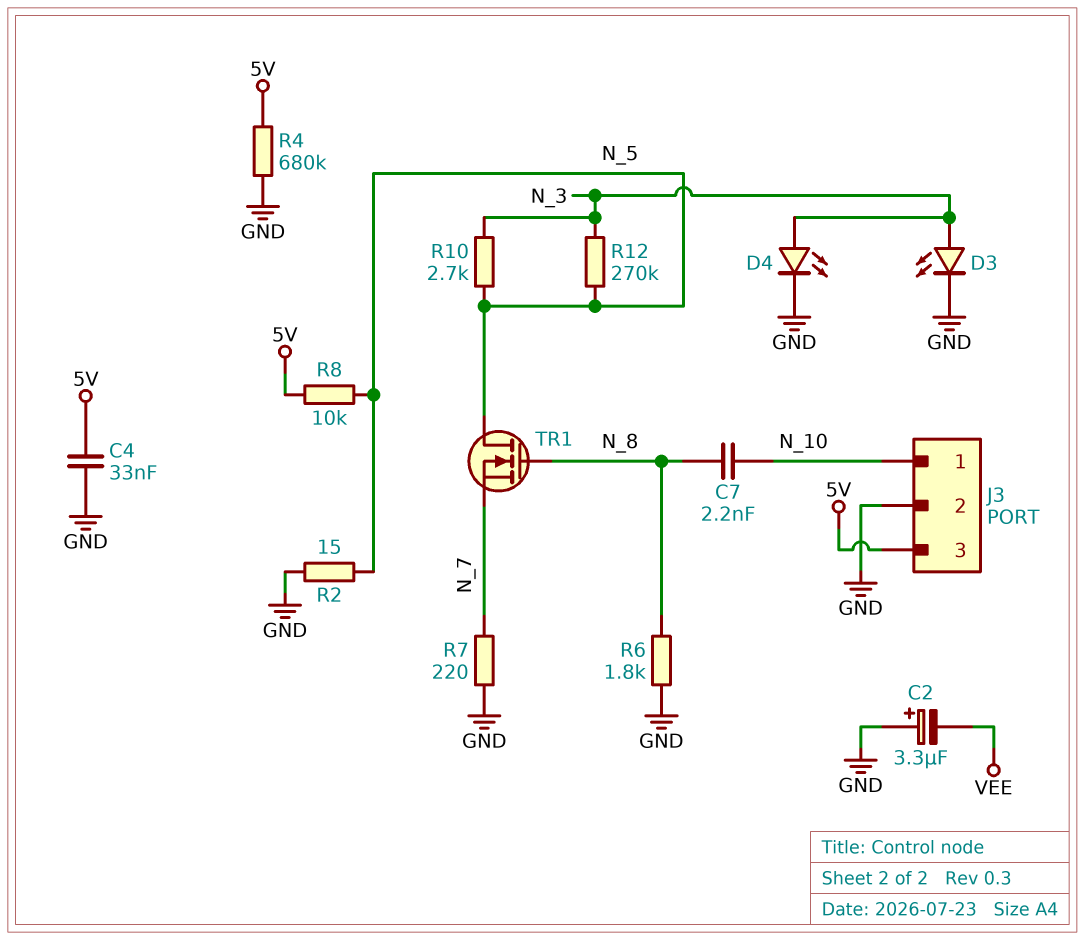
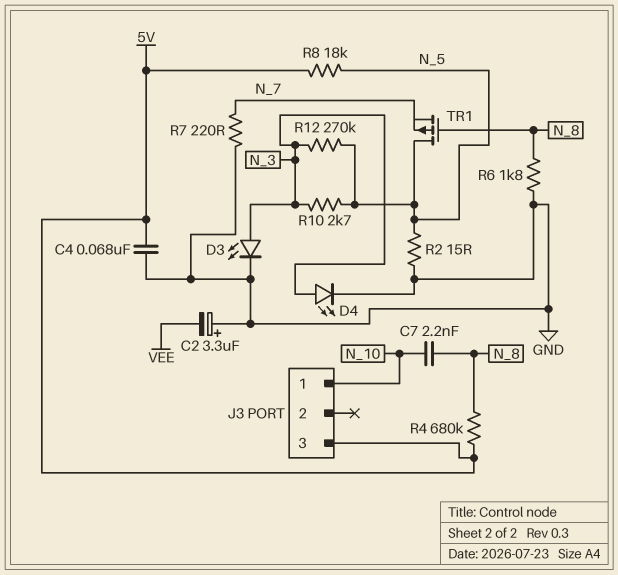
C4: 33nF (5V, GND) -> 68nF (5V, GND)
J3 pin 2: GND -> none
R4: 680k (5V, GND) -> 680k (5V, N_8)
R8: 10k (5V, N_5) -> 18k (5V, N_5)
TR1: NMOS (G N_8, D N_5, S N_7) -> PMOS (G N_8, D N_5, S N_7)

